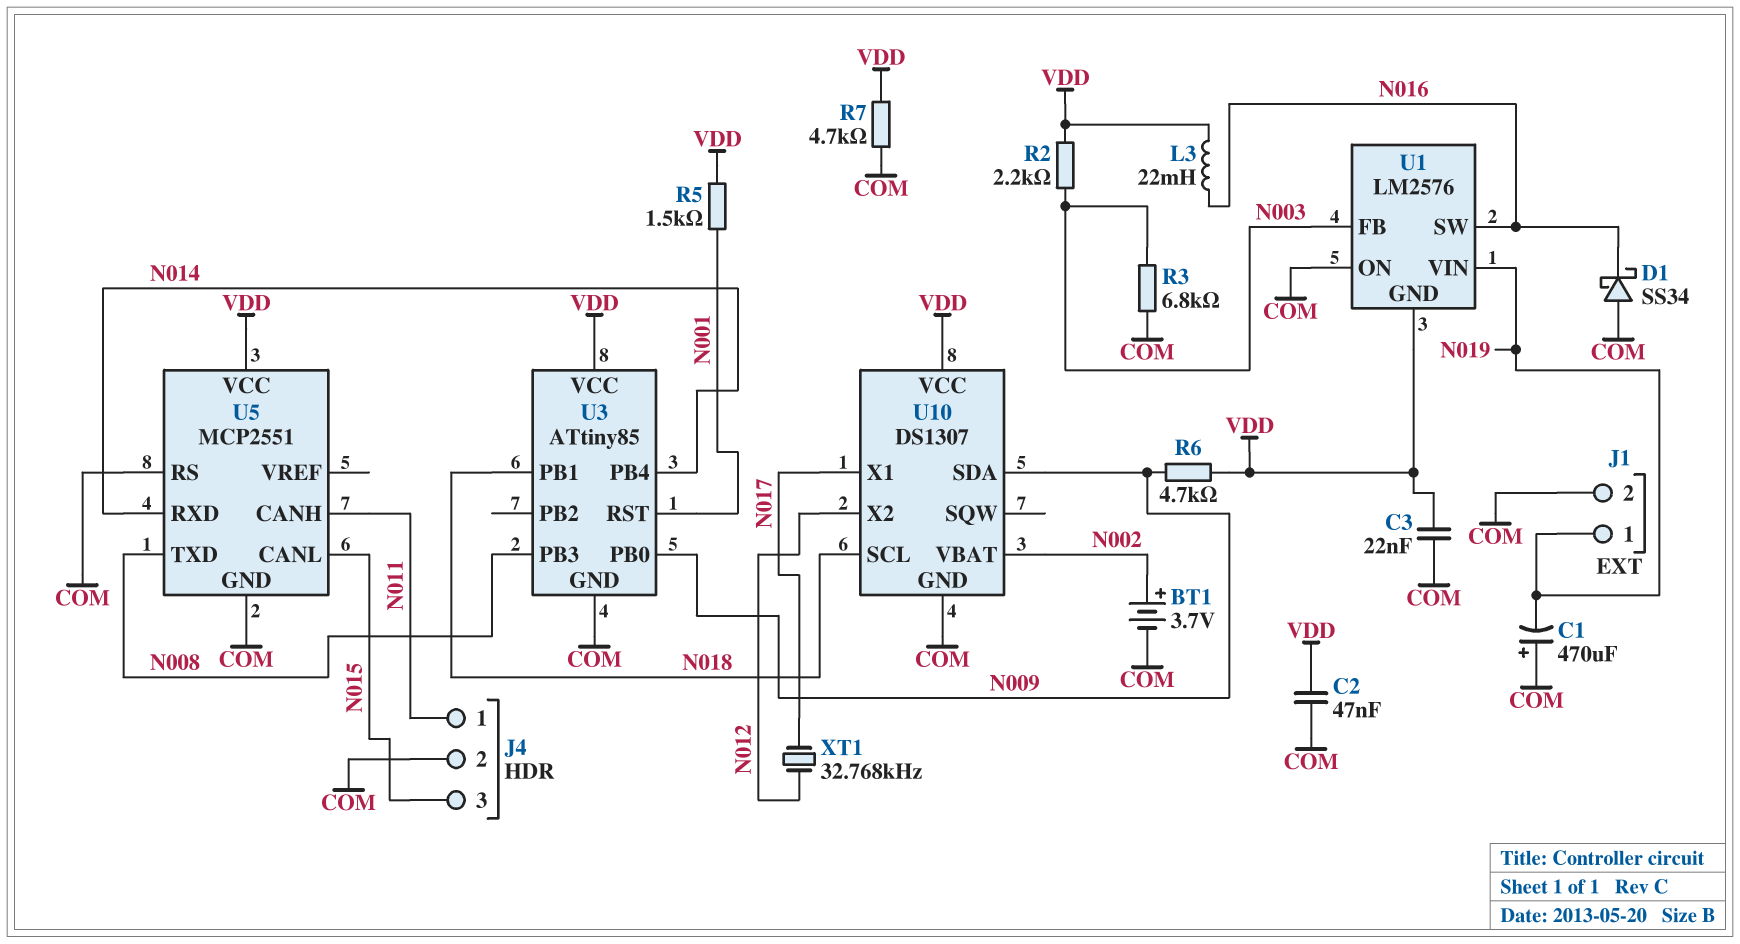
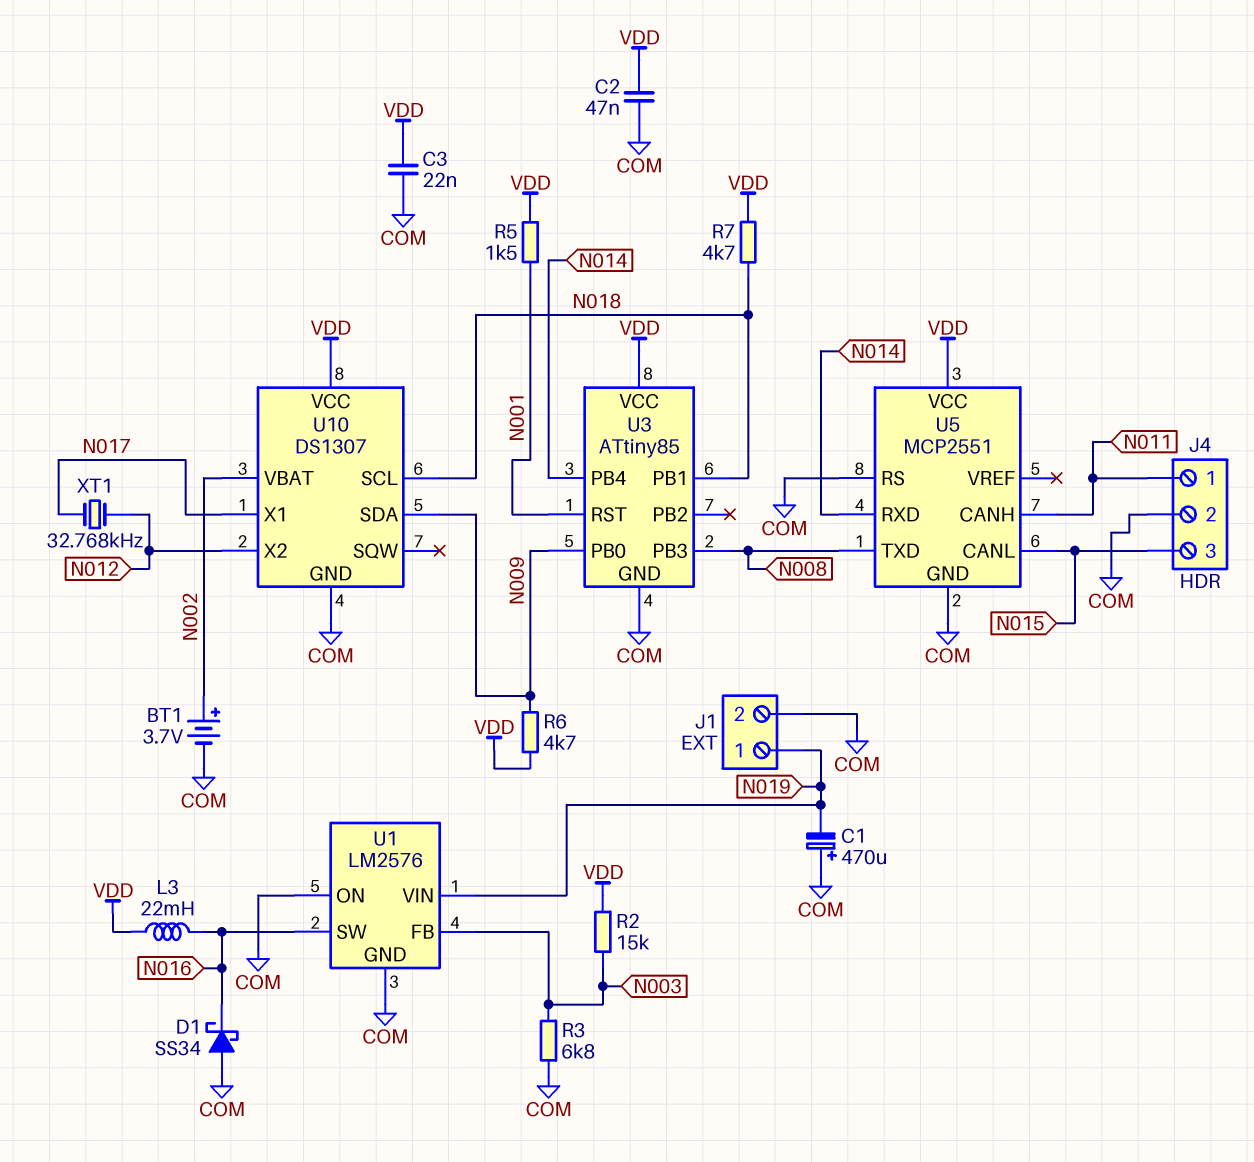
R2: 2.2k (N003, VDD) -> 15k (N003, VDD)
R7: 4.7k (COM, VDD) -> 4.7k (N018, VDD)
U1 pin GND: VDD -> COM

